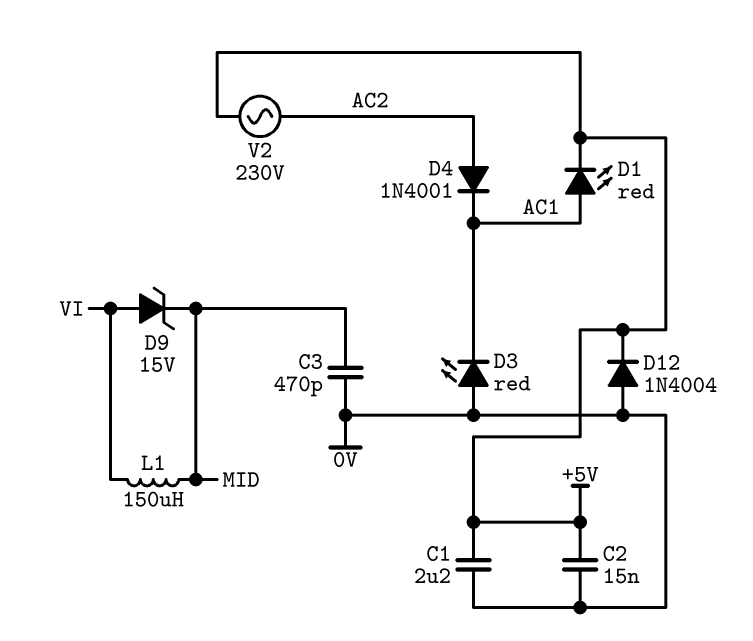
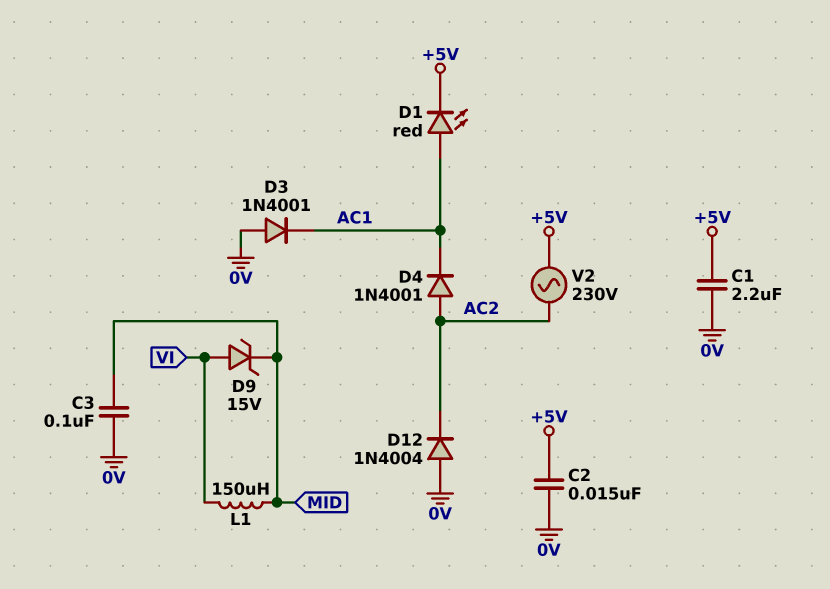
C3: 470pF (0V, MID) -> 100nF (0V, MID)
D3: LED red (A 0V, K AC1) -> diode 1N4001 (A 0V, K AC1)
D12: diode 1N4004 (A 0V, K +5V) -> diode 1N4004 (A 0V, K AC2)

